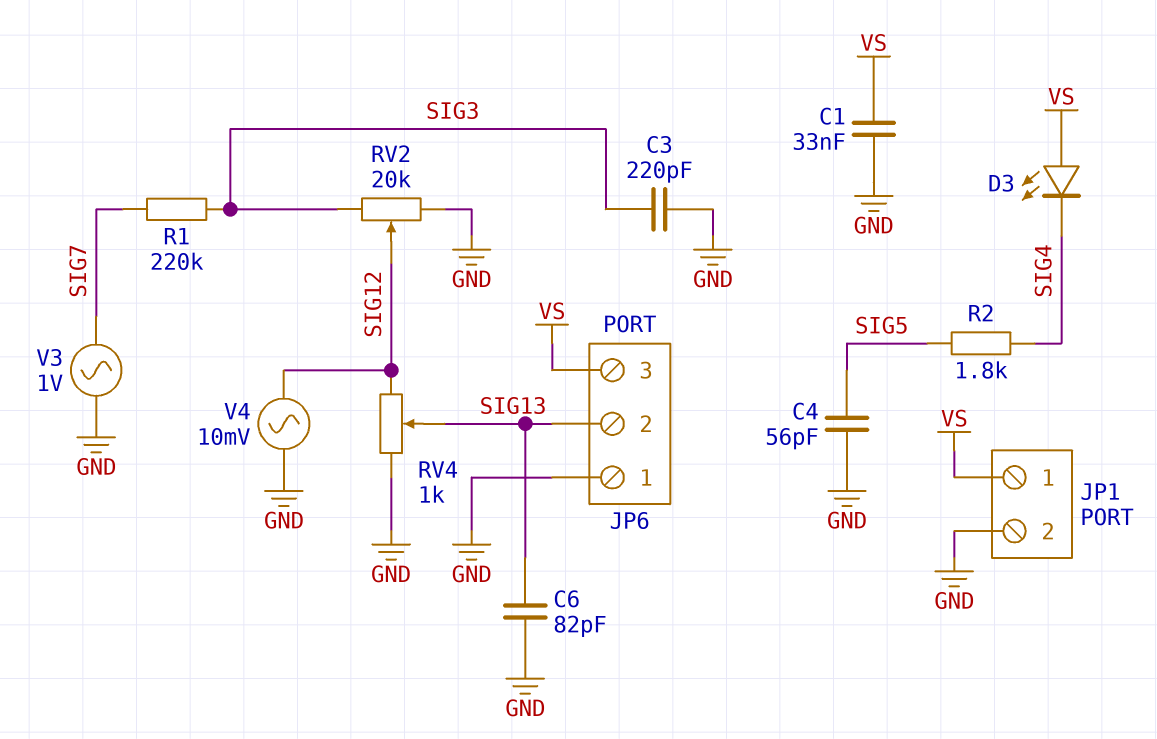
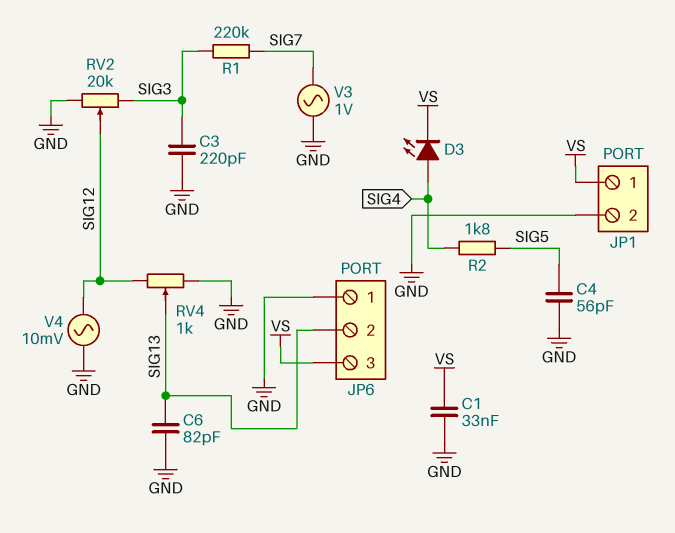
D3: LED (A VS, K SIG4) -> LED (A SIG4, K VS)

